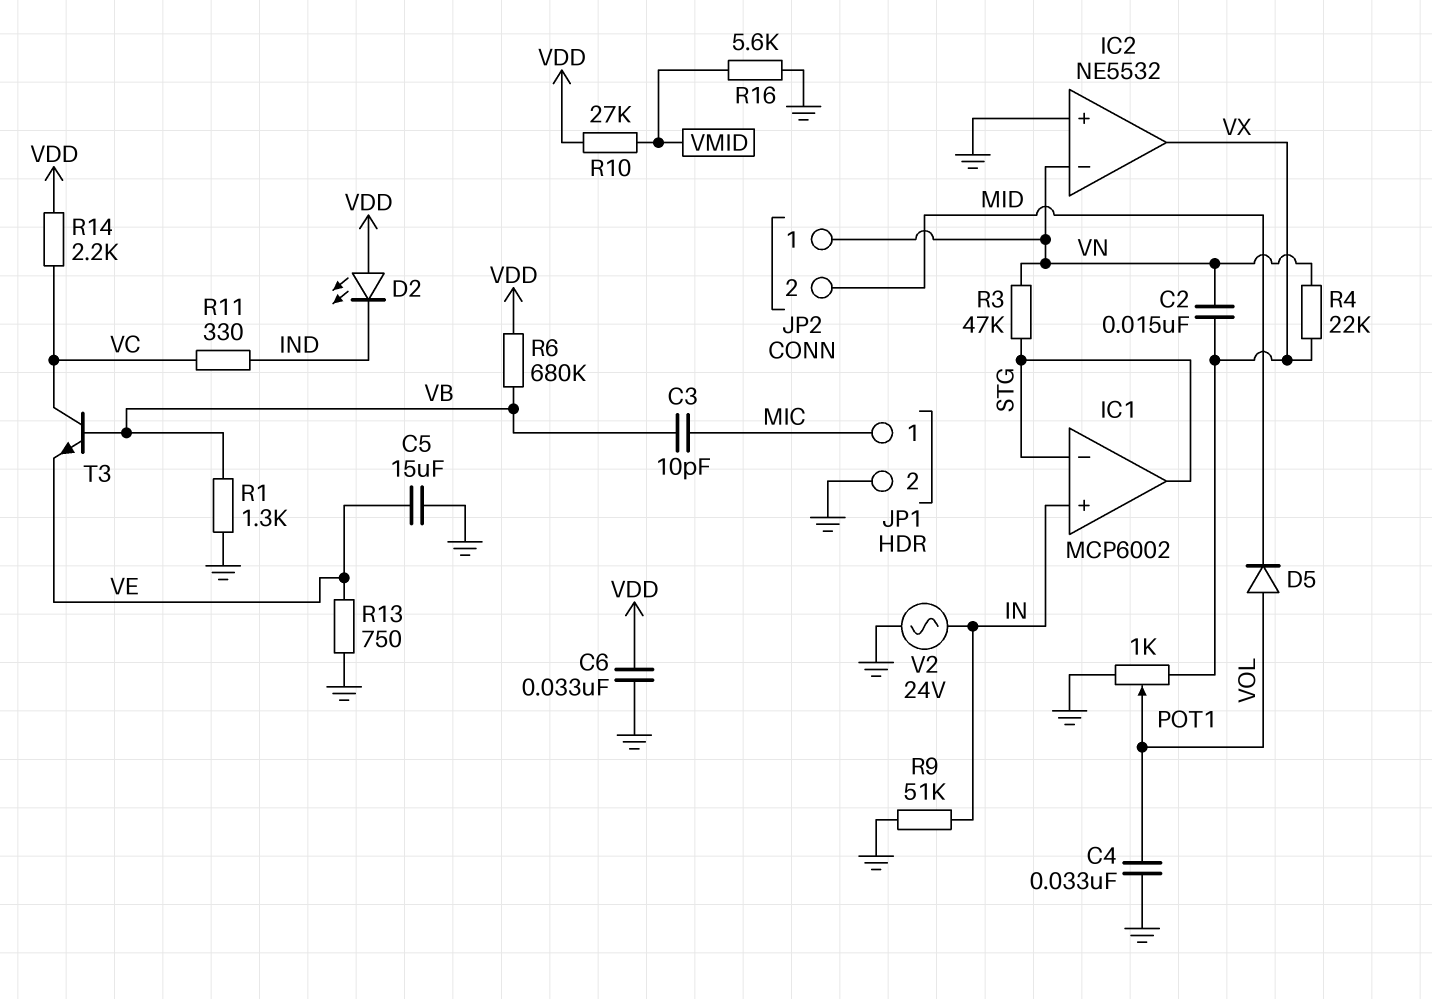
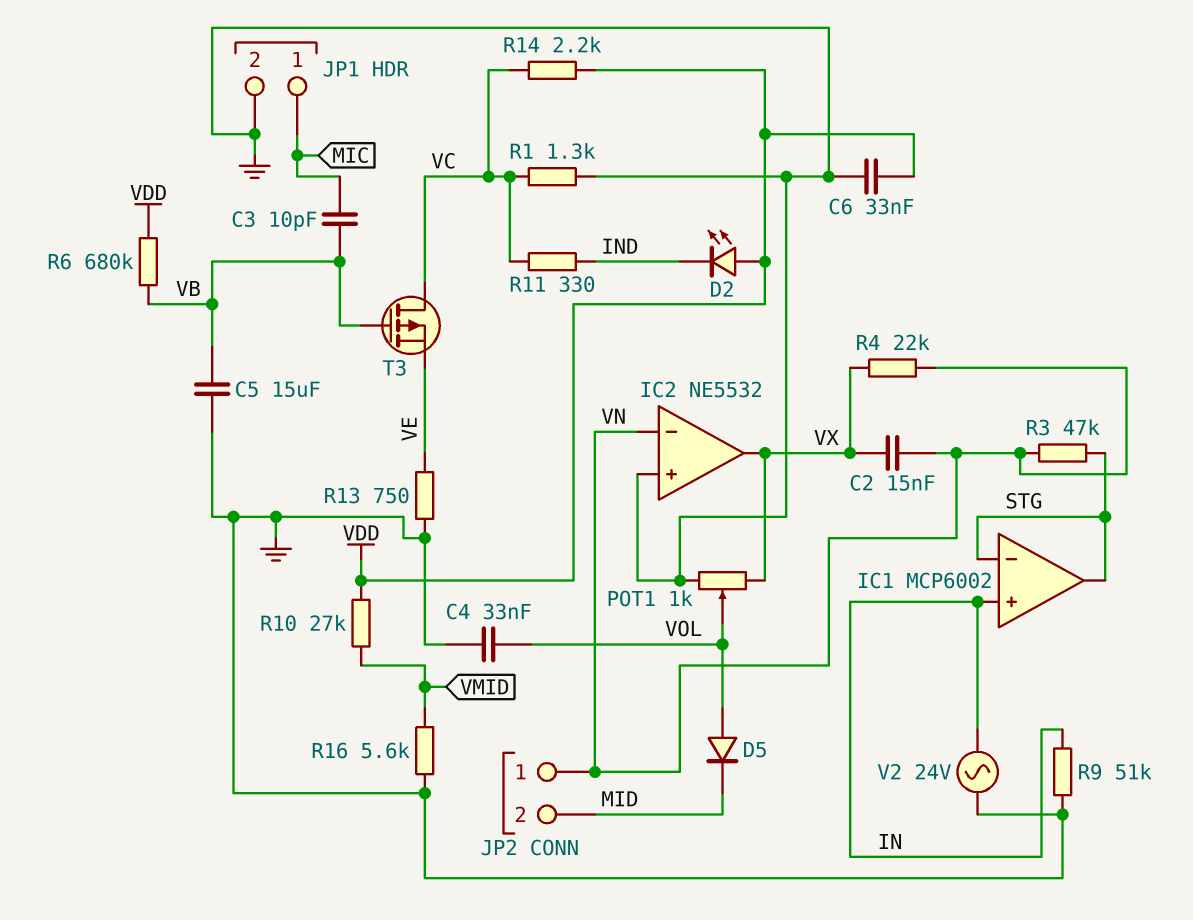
C5: 15uF (GND, VE) -> 15uF (GND, VB)
R1: 1.3k (GND, VB) -> 1.3k (GND, VC)
T3: NPN (B VB, C VC, E VE) -> PMOS (G VB, D VC, S VE)

